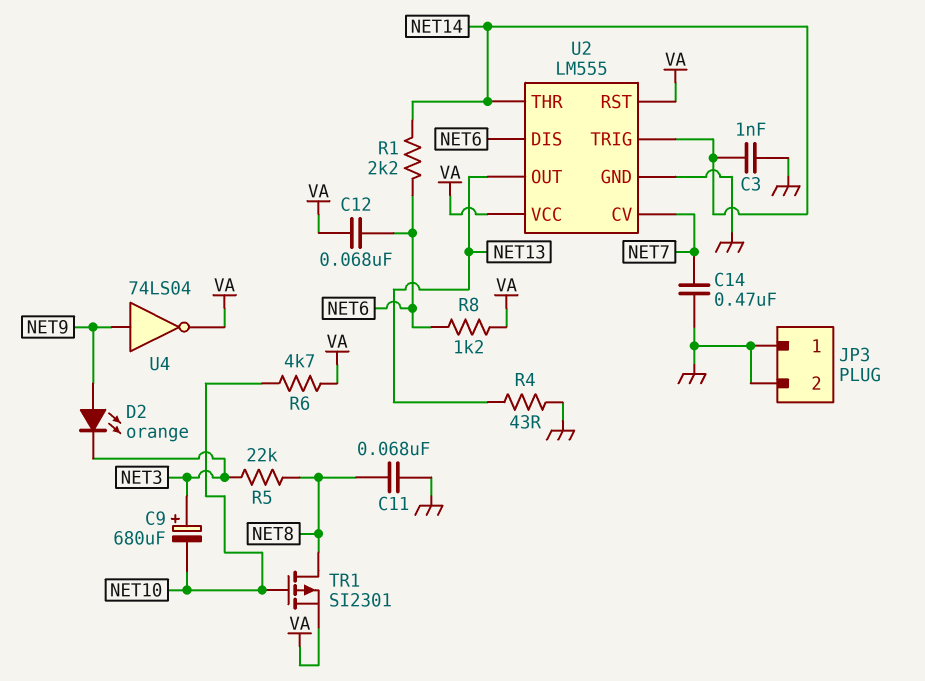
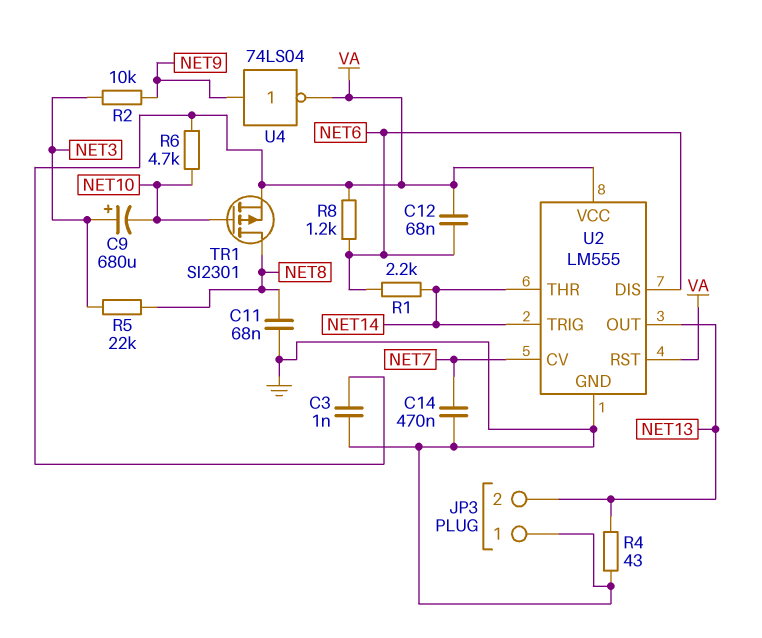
C3: 1nF (GND, NET14) -> 1nF (GND, VA)
D2: LED orange (A NET9, K NET3) -> none
JP3 pin 2: GND -> NET13
R2: none -> 10k (NET3, NET9)

